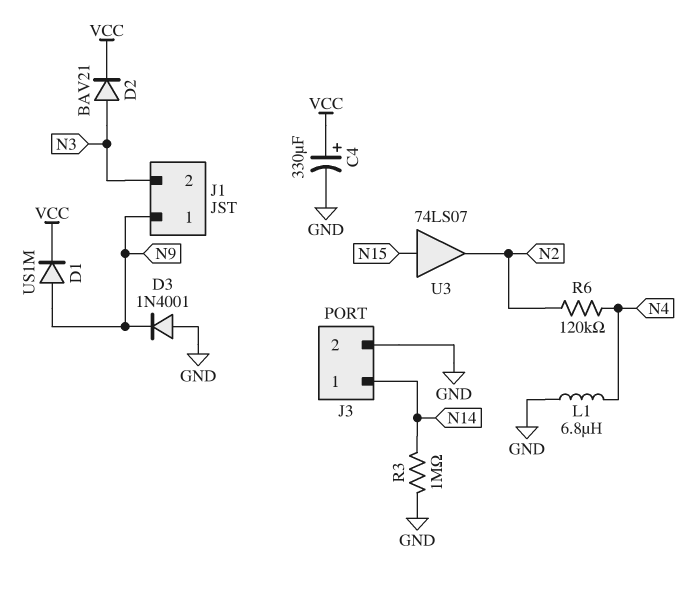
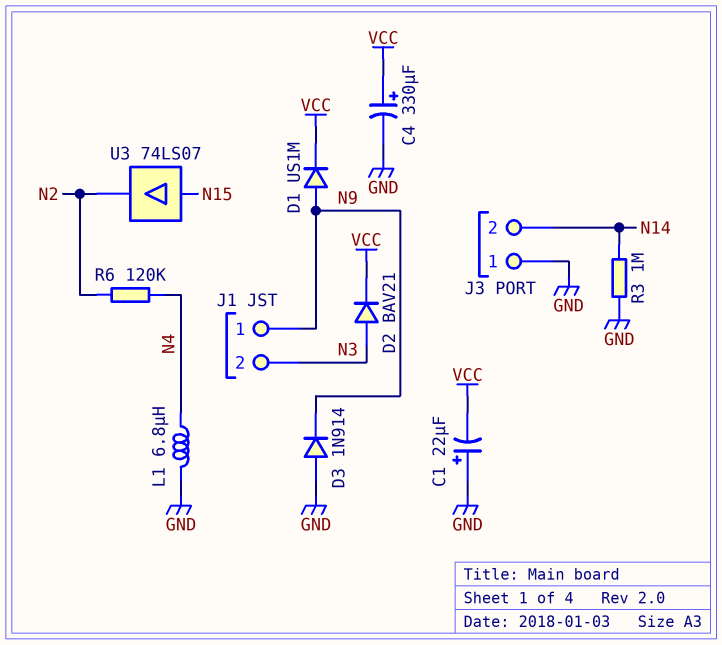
C1: none -> 22uF (plus GND, minus VCC)
D3: diode 1N4001 (A GND, K N9) -> diode 1N914 (A GND, K N9)
J3 pin 1: N14 -> GND
J3 pin 2: GND -> N14

